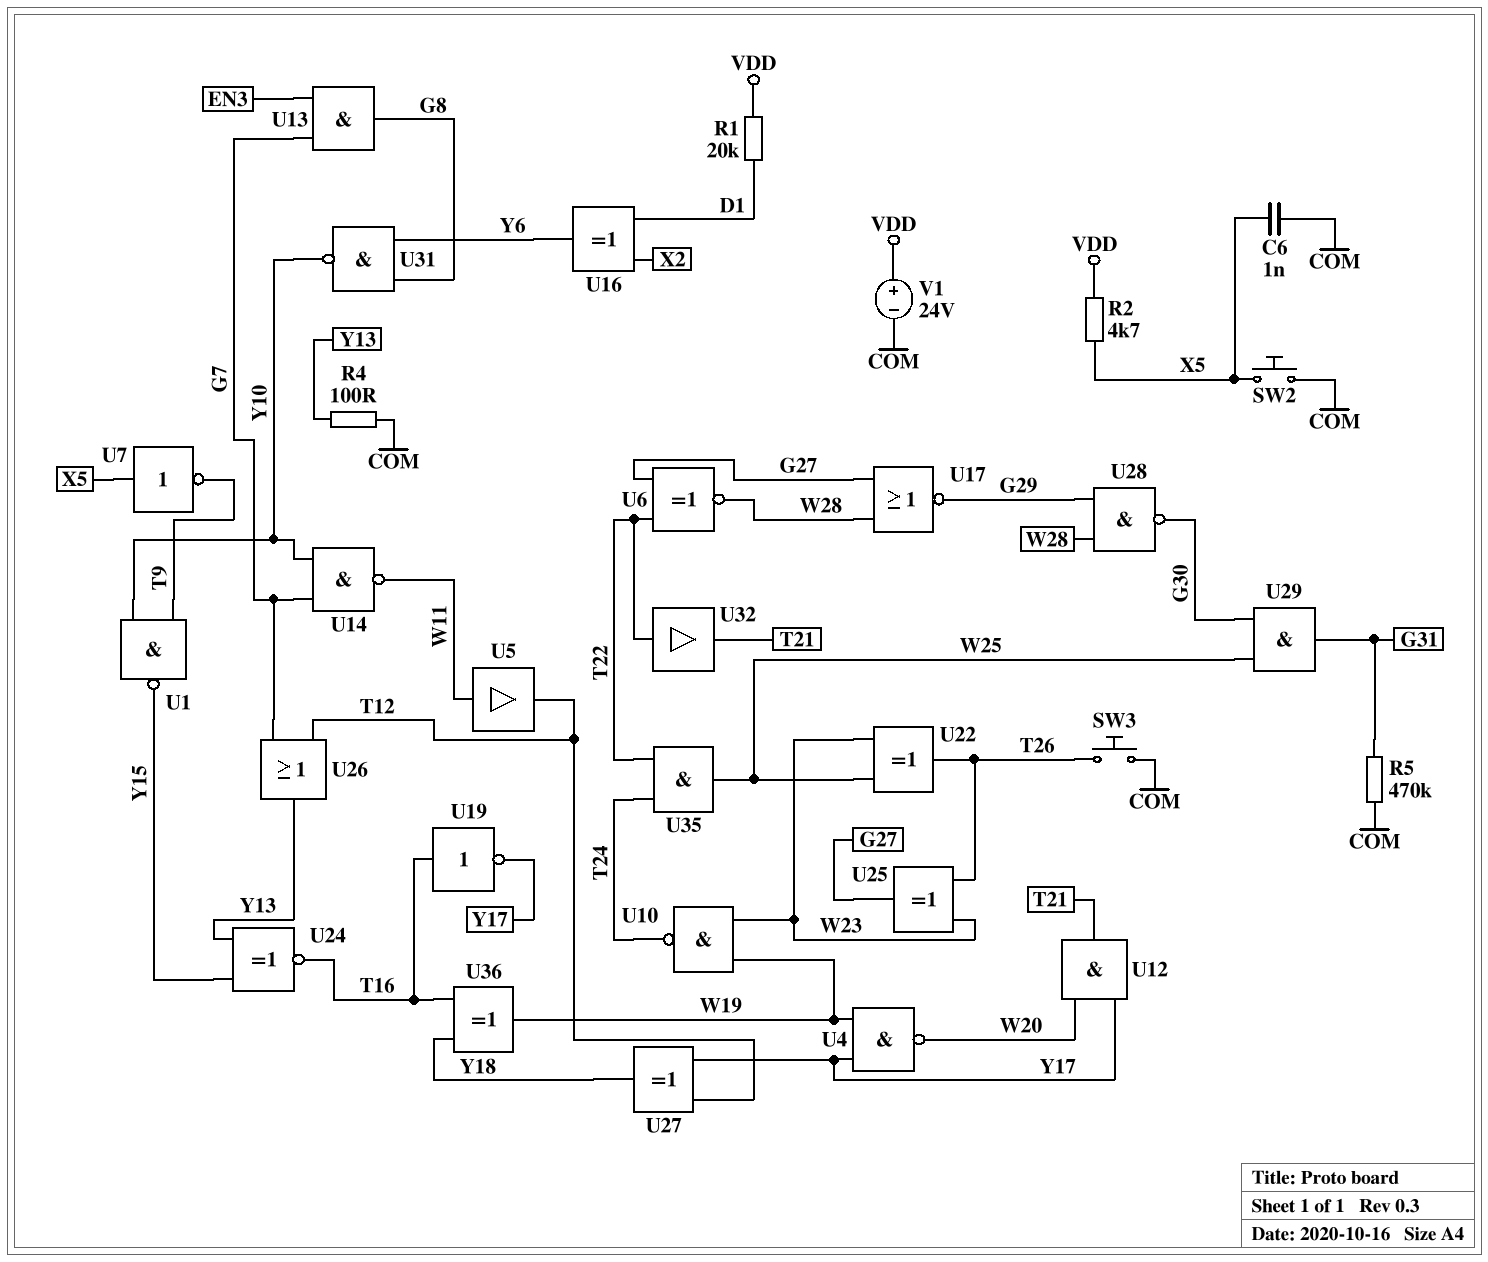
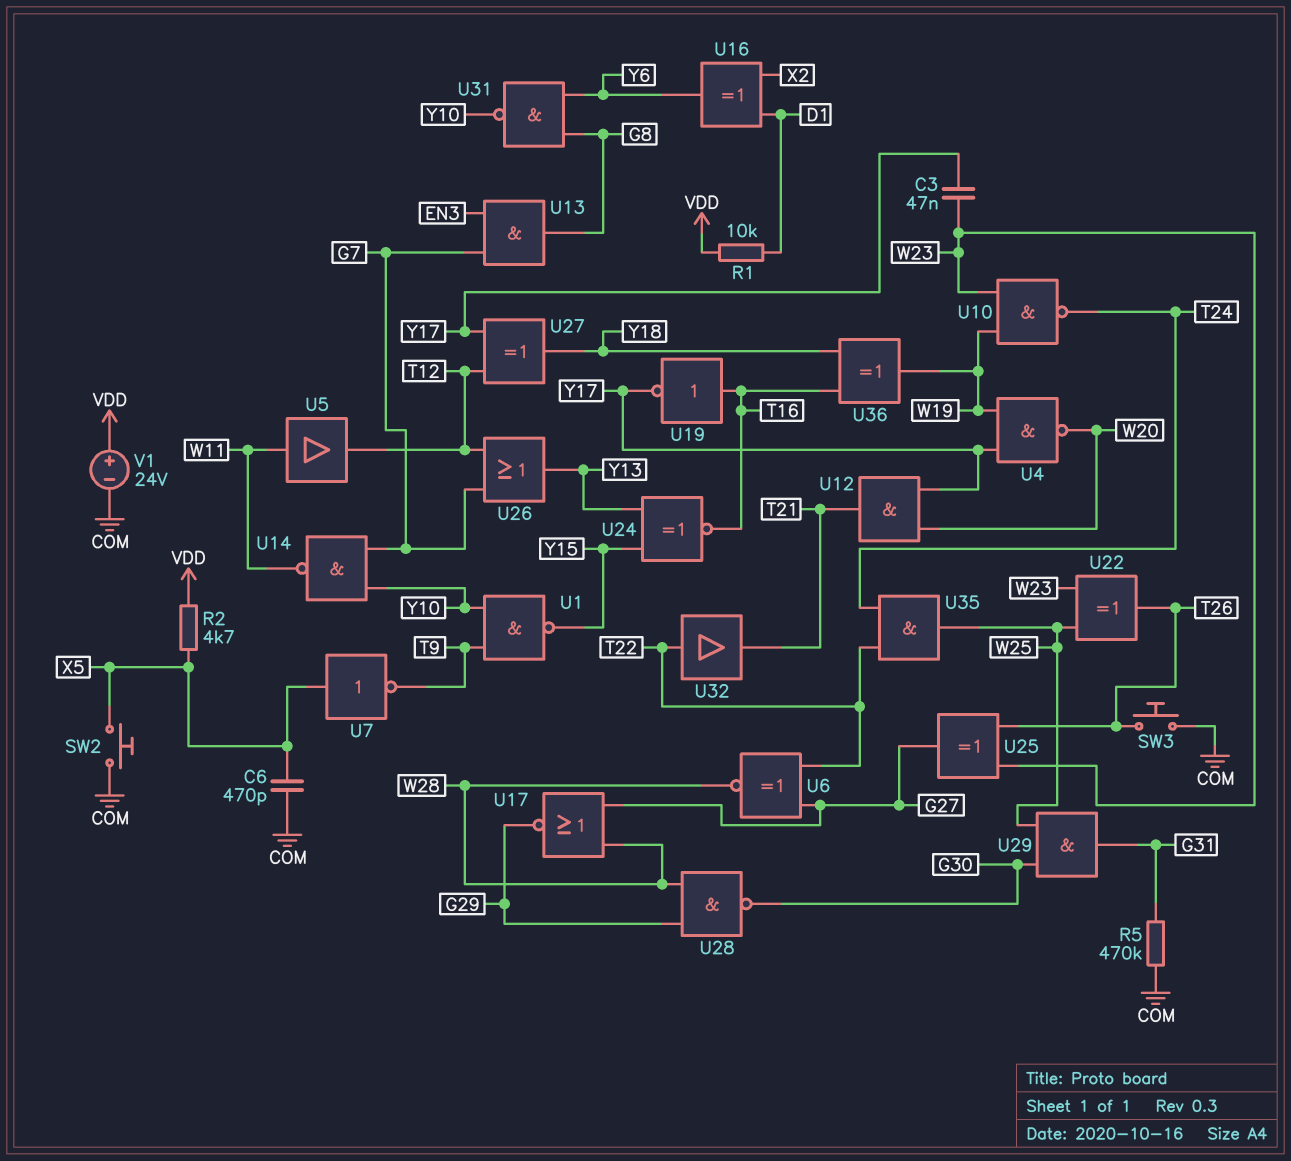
C3: none -> 47nF (W23, Y17)
C6: 1nF (COM, X5) -> 470pF (COM, X5)
R1: 20k (D1, VDD) -> 10k (D1, VDD)
R4: 100 (COM, Y13) -> none

